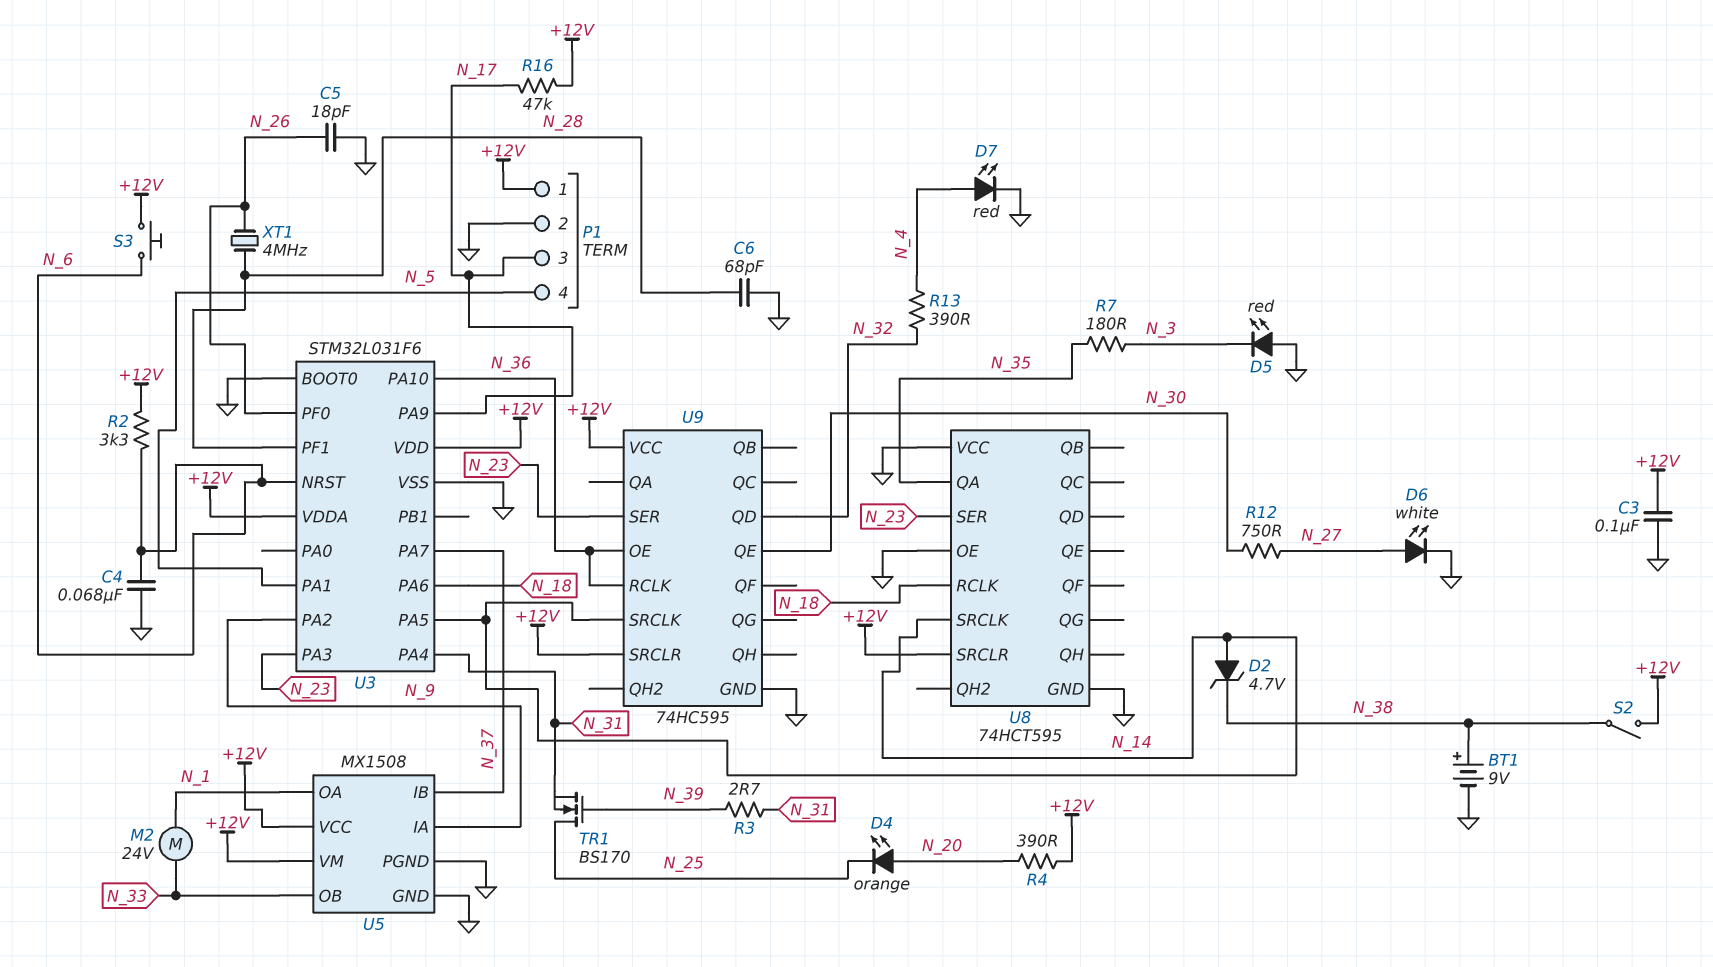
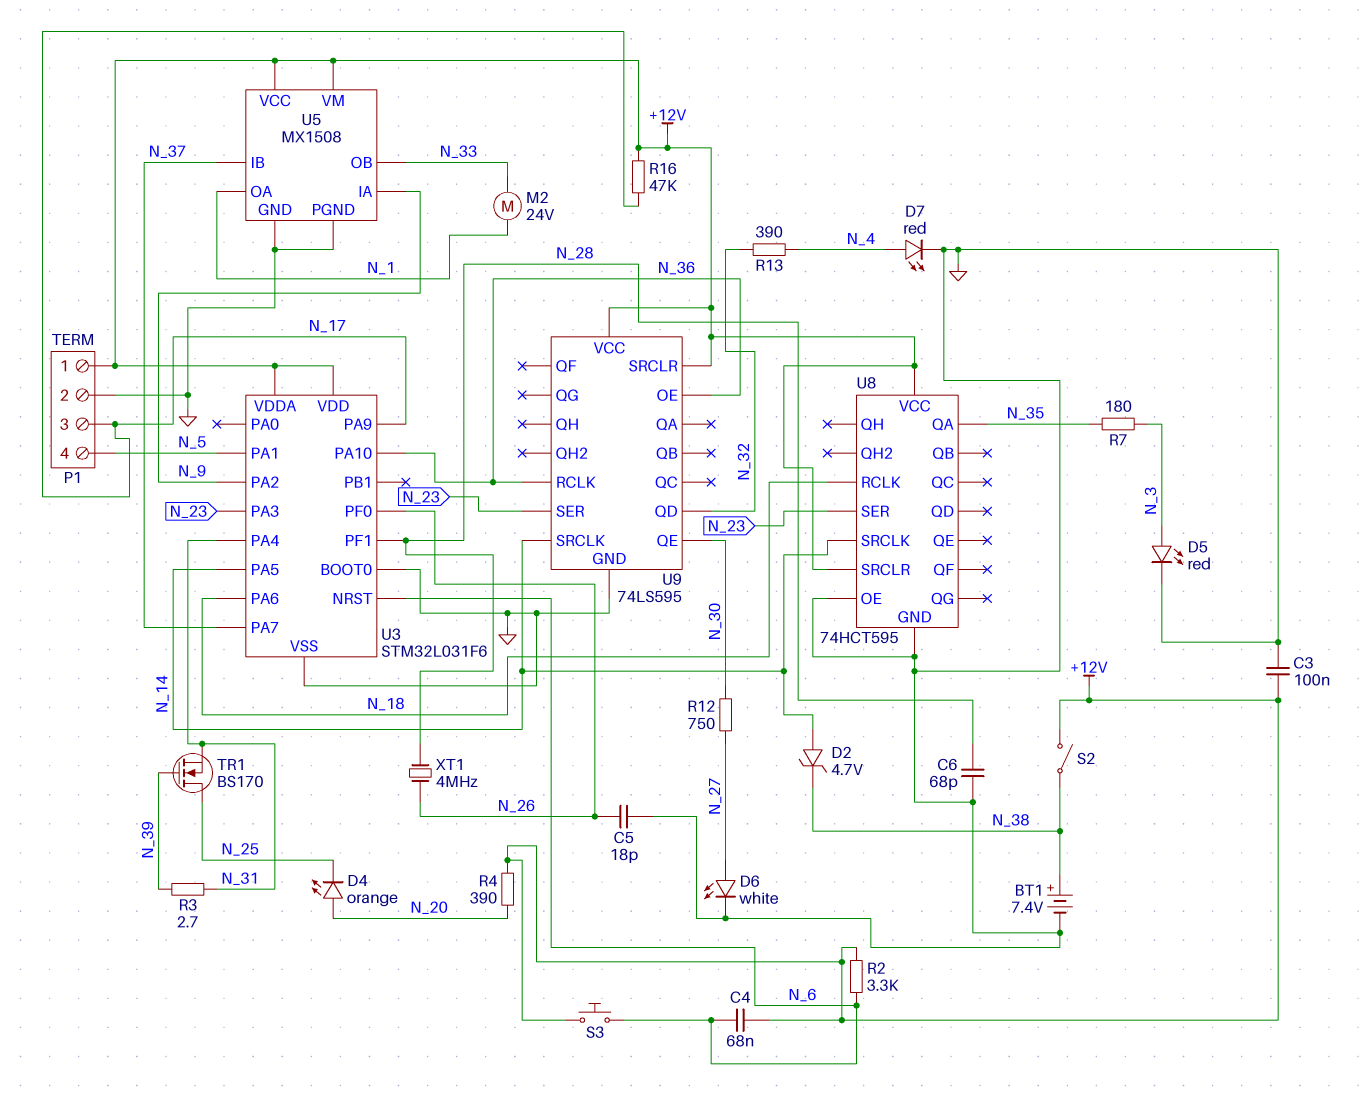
BT1: 9V (plus N_38, minus GND) -> 7.4V (plus N_38, minus GND)
C4: 68nF (GND, N_6) -> 68nF (+12V, N_6)
D5: LED red (A GND, K N_3) -> LED red (A N_3, K GND)
U8 pin VCC: GND -> +12V
U9: 74HC595 -> 74LS595

